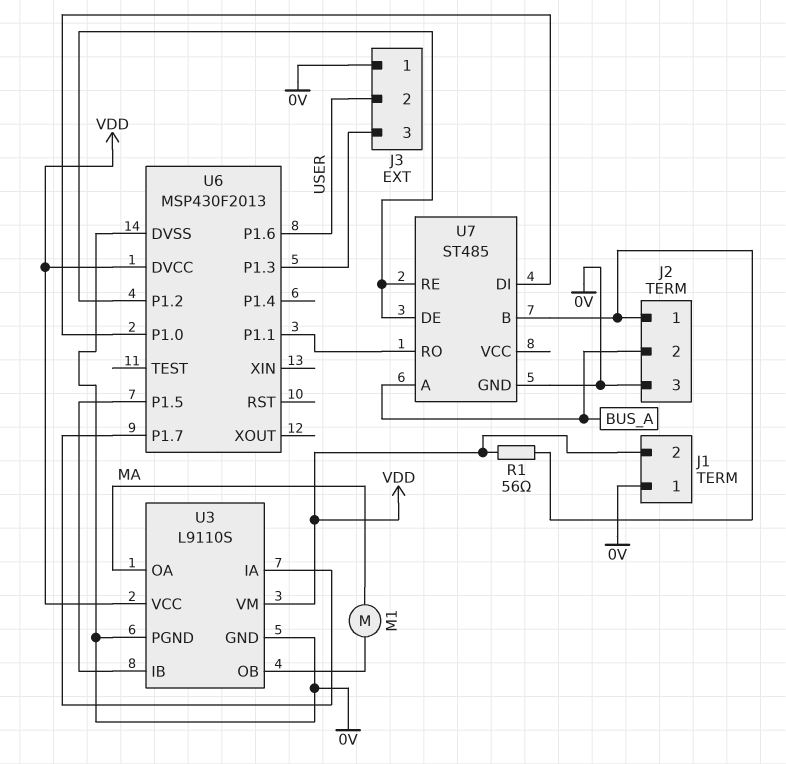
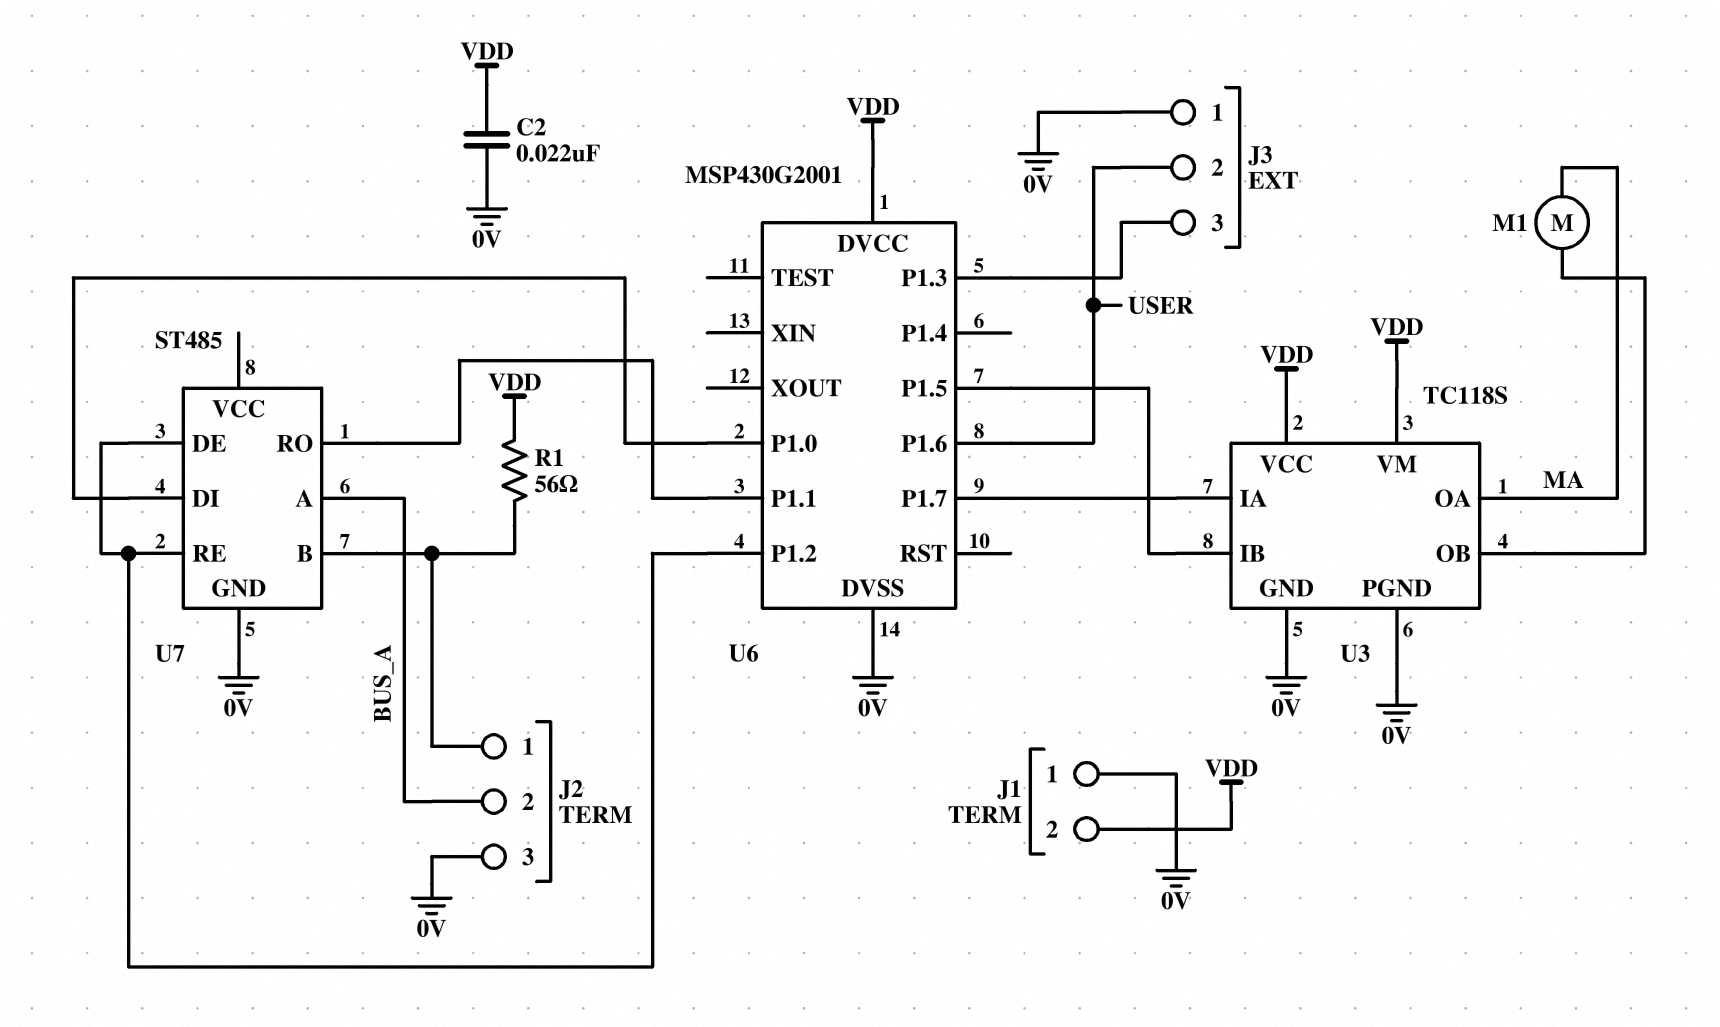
C2: none -> 22nF (0V, VDD)
U3: L9110S -> TC118S
U6: MSP430F2013 -> MSP430G2001

